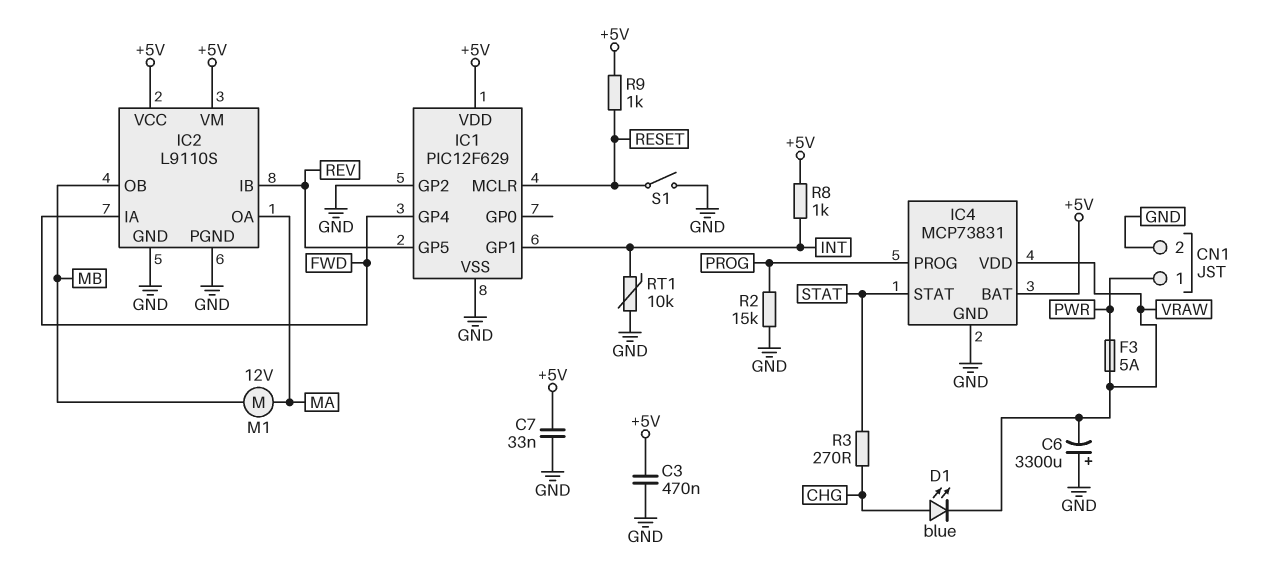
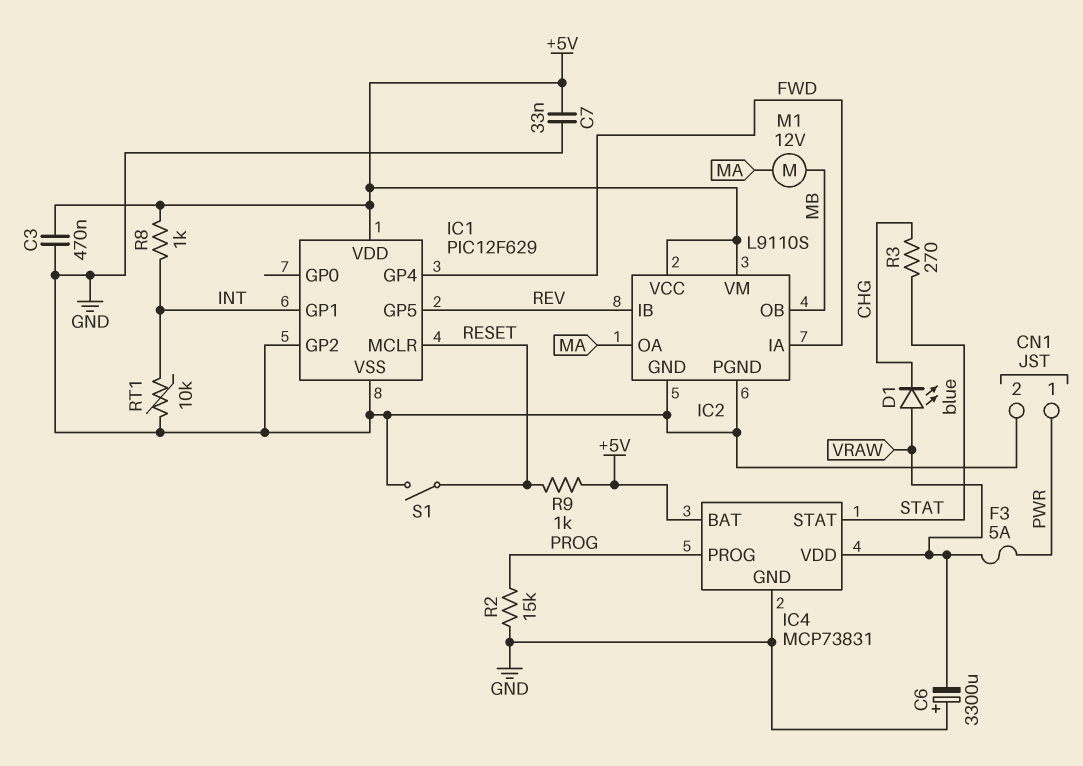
D1: LED blue (A CHG, K VRAW) -> LED blue (A VRAW, K CHG)

